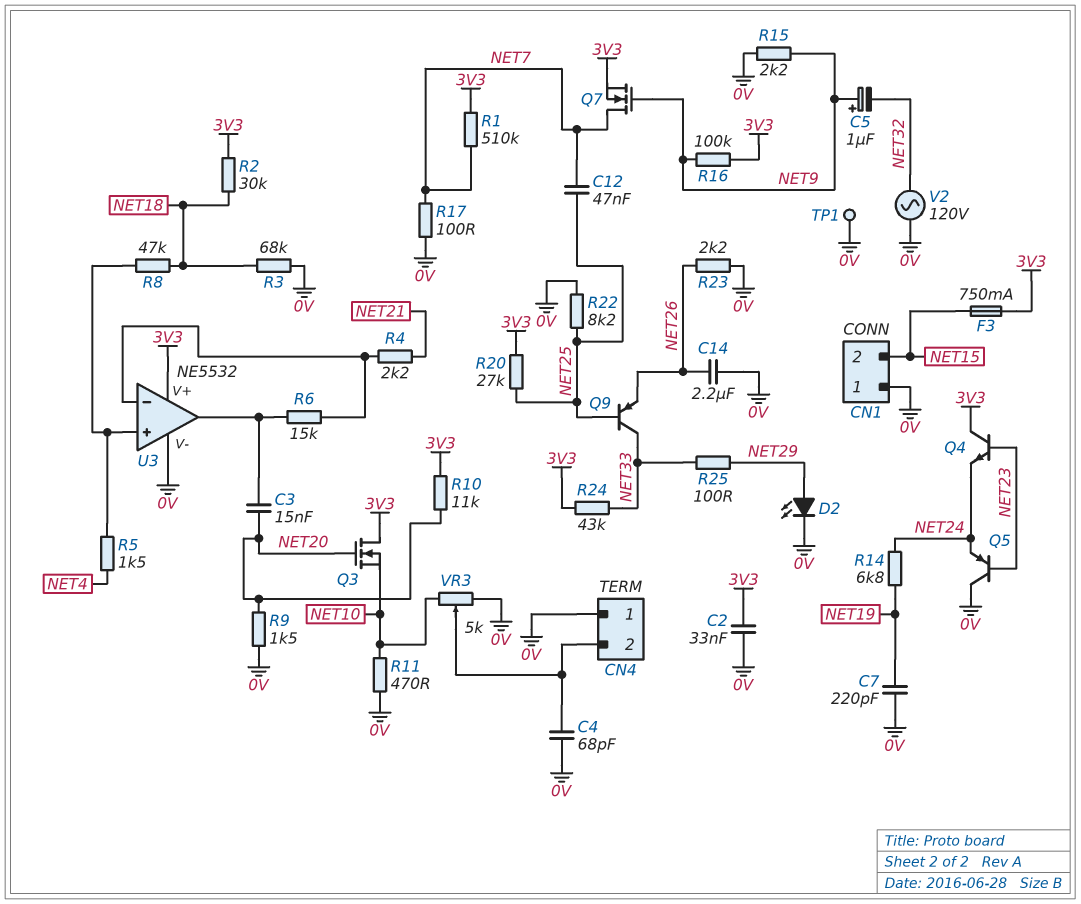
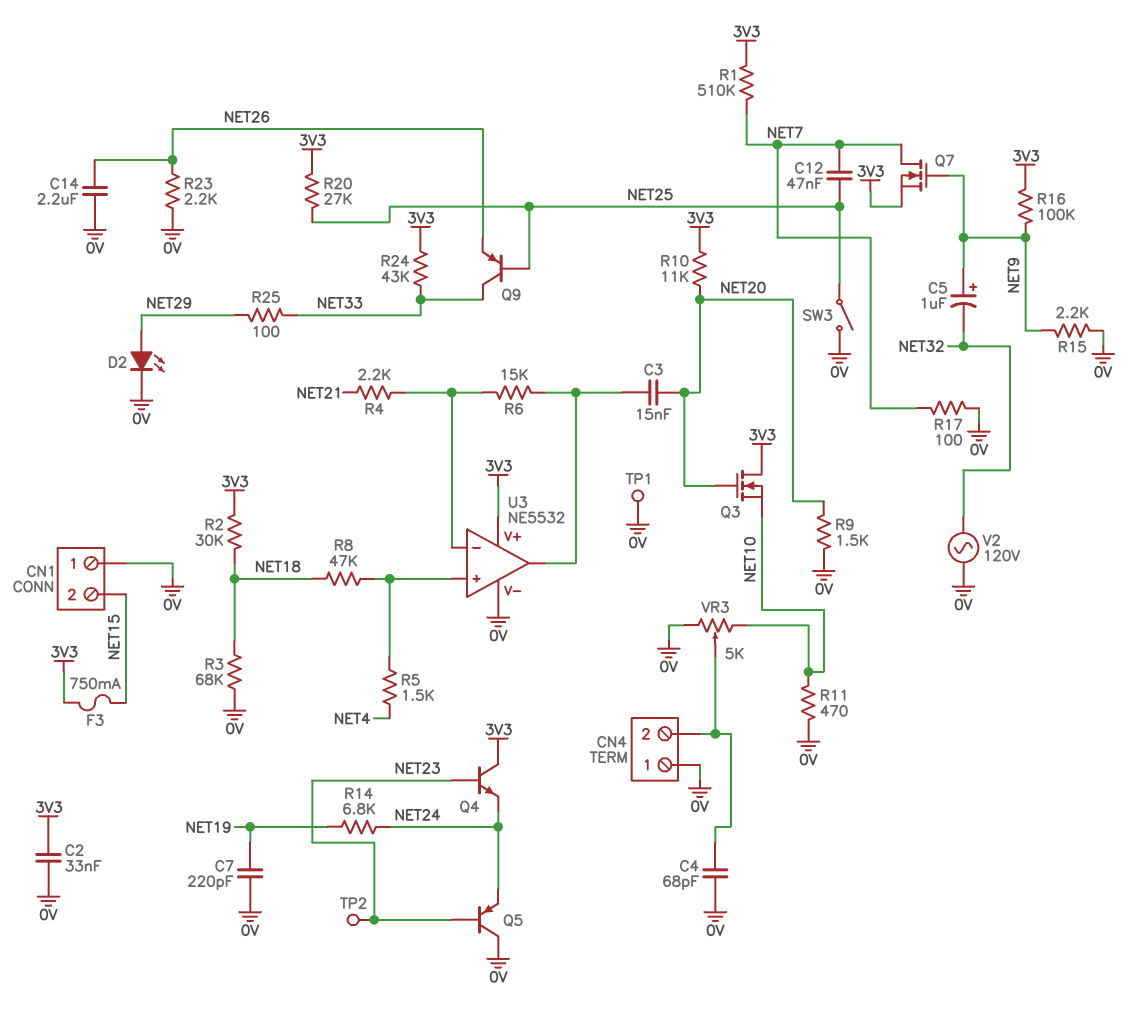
R22: 8.2k (0V, NET25) -> none
SW3: none -> switch (0V, NET25)
TP2: none -> test point (NET23)

